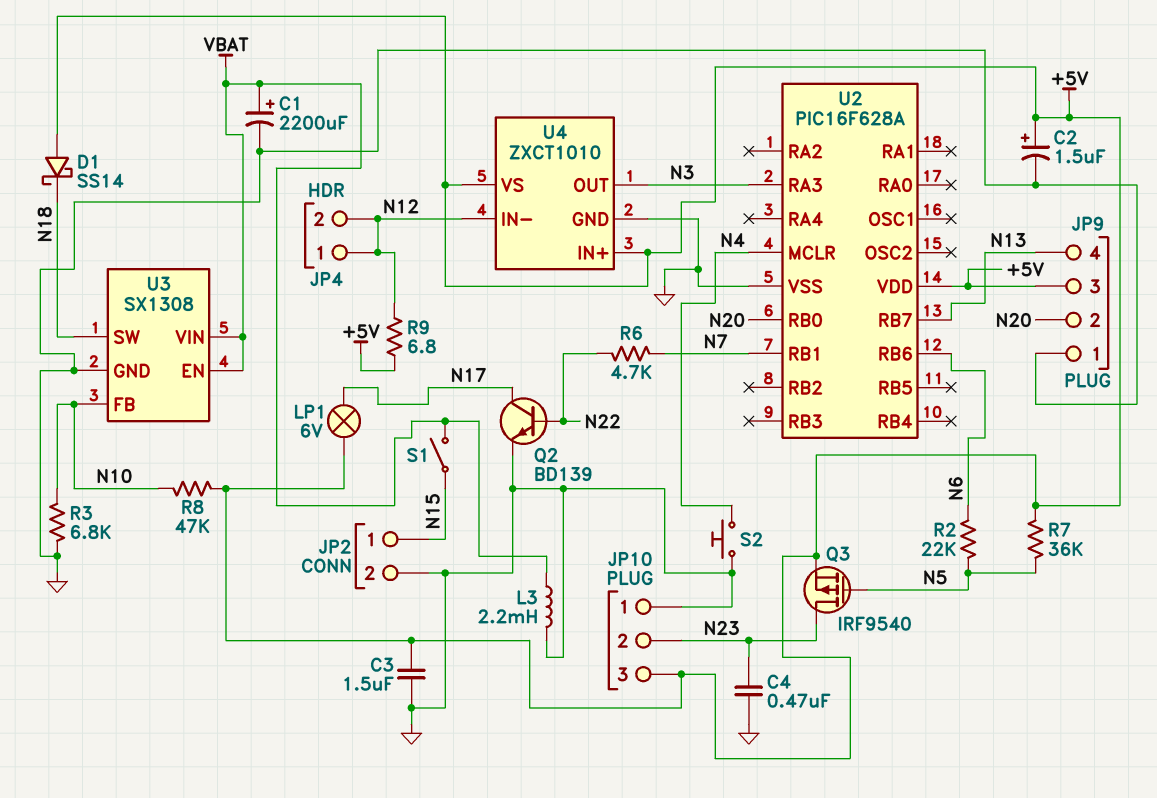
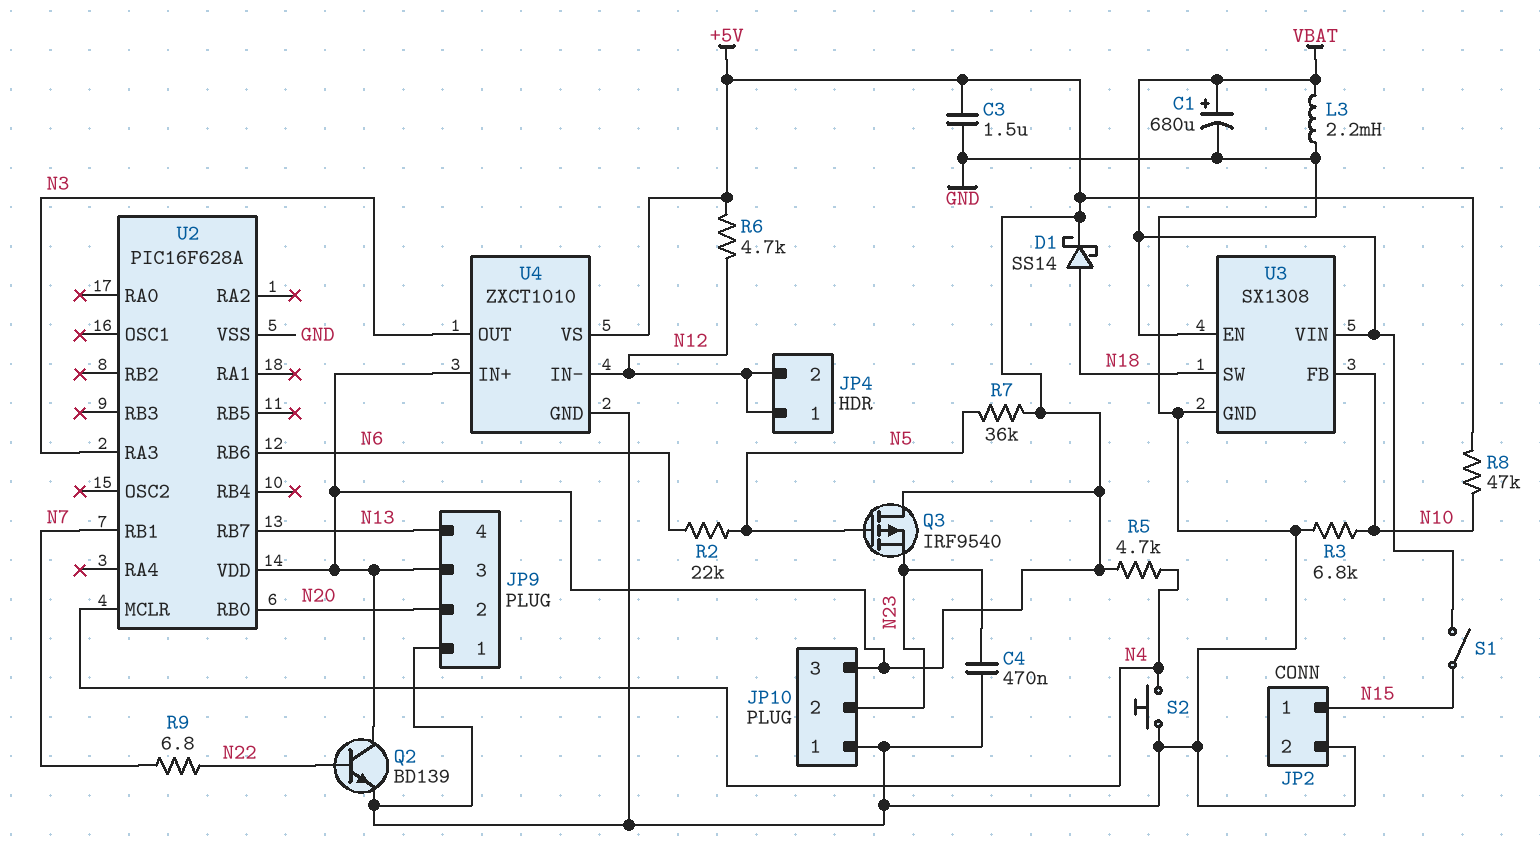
C1: 2200uF (plus VBAT, minus GND) -> 680uF (plus VBAT, minus GND)
C2: 1.5uF (plus +5V, minus GND) -> none
D1: schottky SS14 (A +5V, K N18) -> schottky SS14 (A N18, K +5V)
LP1: lamp 6V (+5V, N17) -> none
Q2: NPN BD139 (B N22, C N17, E GND) -> NPN BD139 (B N22, C +5V, E GND)
Q3: PMOS IRF9540 (G N5, D N23, S +5V) -> PMOS IRF9540 (G N5, D +5V, S N23)
R5: none -> 4.7k (+5V, N4)
R6: 4.7k (N7, N22) -> 4.7k (+5V, N12)
R9: 6.8 (+5V, N12) -> 6.8 (N7, N22)

